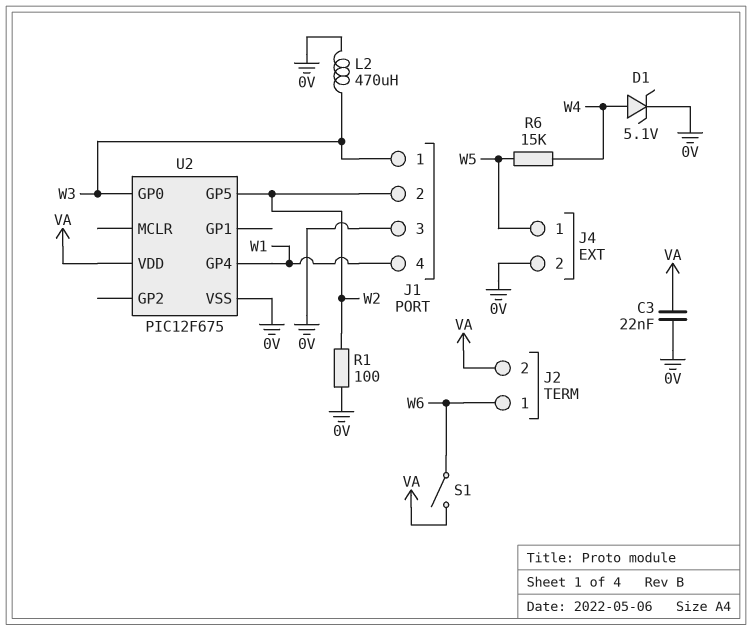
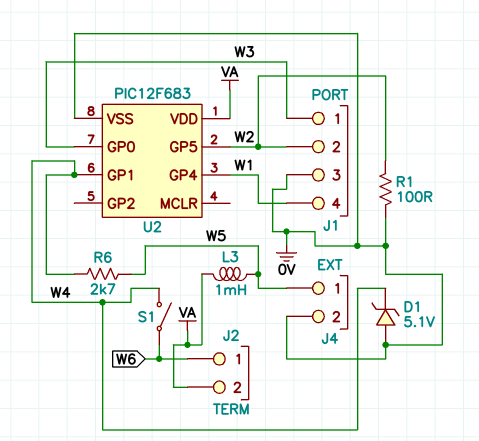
C3: 22nF (0V, VA) -> none
D1: zener 5.1V (A W4, K 0V) -> zener 5.1V (A 0V, K W4)
L2: 470uH (0V, W3) -> none
L3: none -> 1mH (VA, W5)
R6: 15k (W4, W5) -> 2.7k (W4, W5)
S1: switch (VA, W6) -> switch (W4, W6)
U2: PIC12F675 -> PIC12F683
U2 pin GP1: none -> W4

